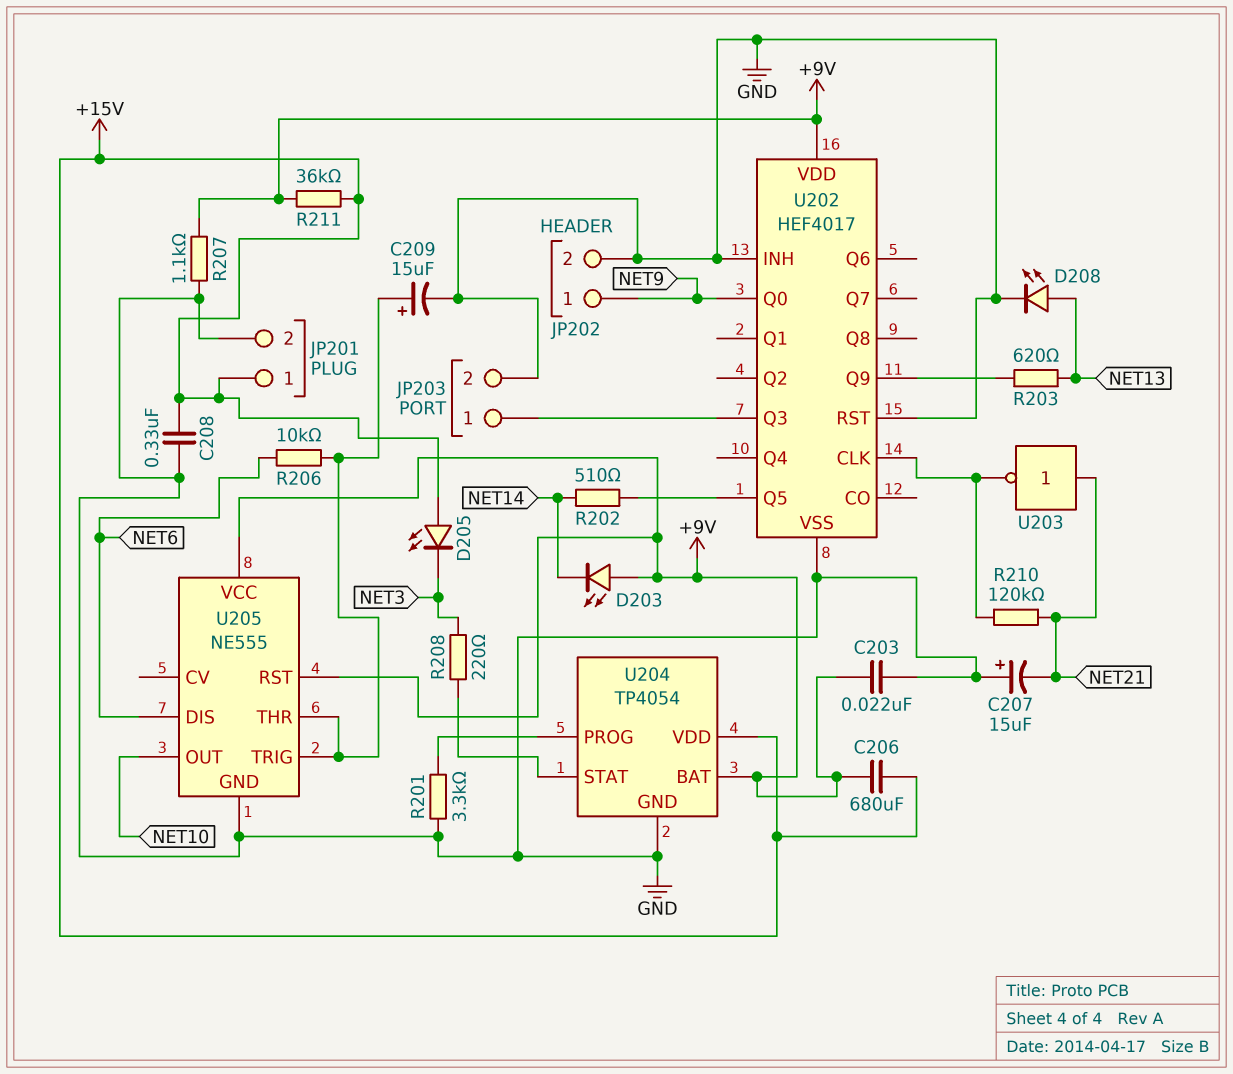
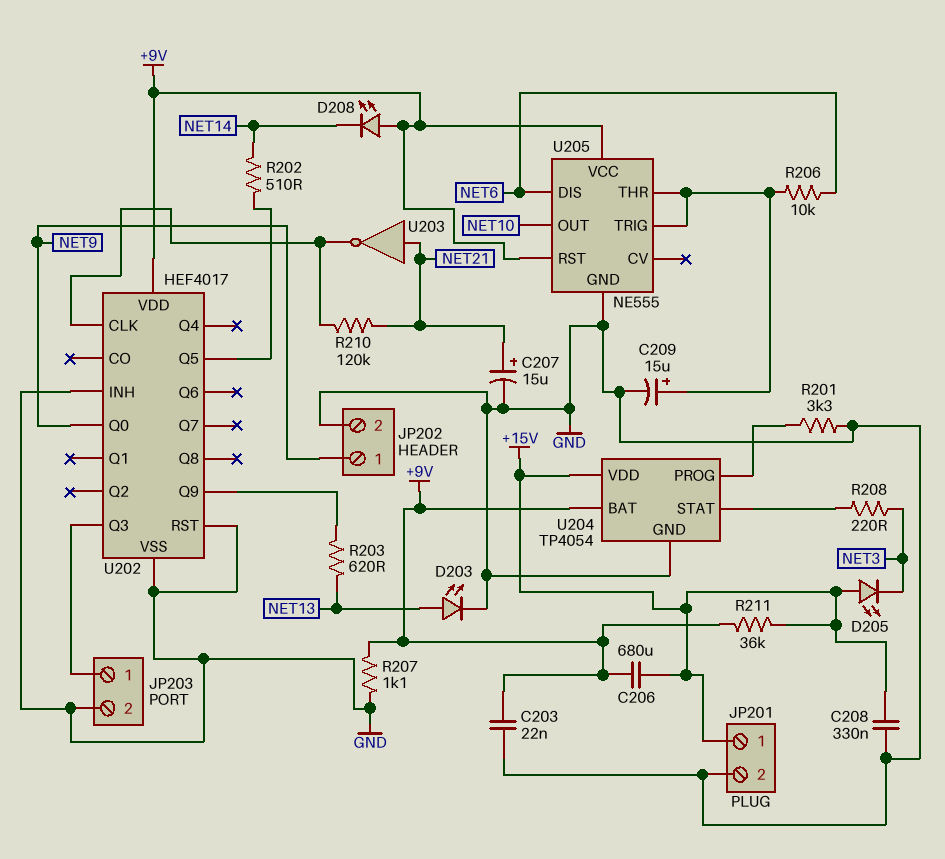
C207: 15uF (plus GND, minus NET21) -> 15uF (plus NET21, minus GND)
D203: LED (A +9V, K NET14) -> LED (A NET13, K GND)
D208: LED (A NET13, K GND) -> LED (A +9V, K NET14)

